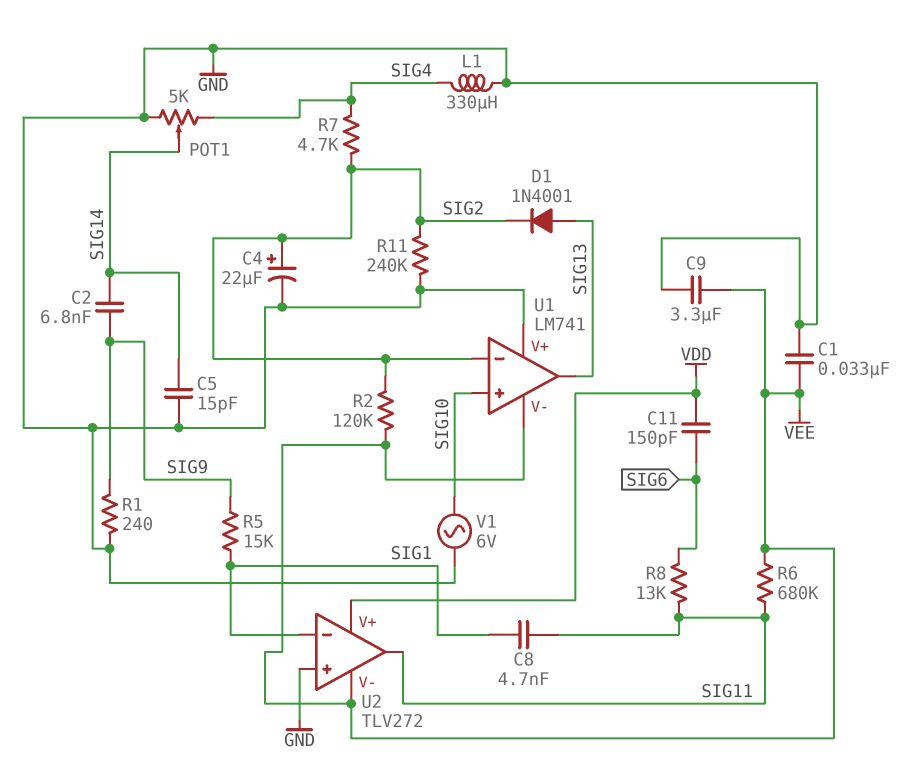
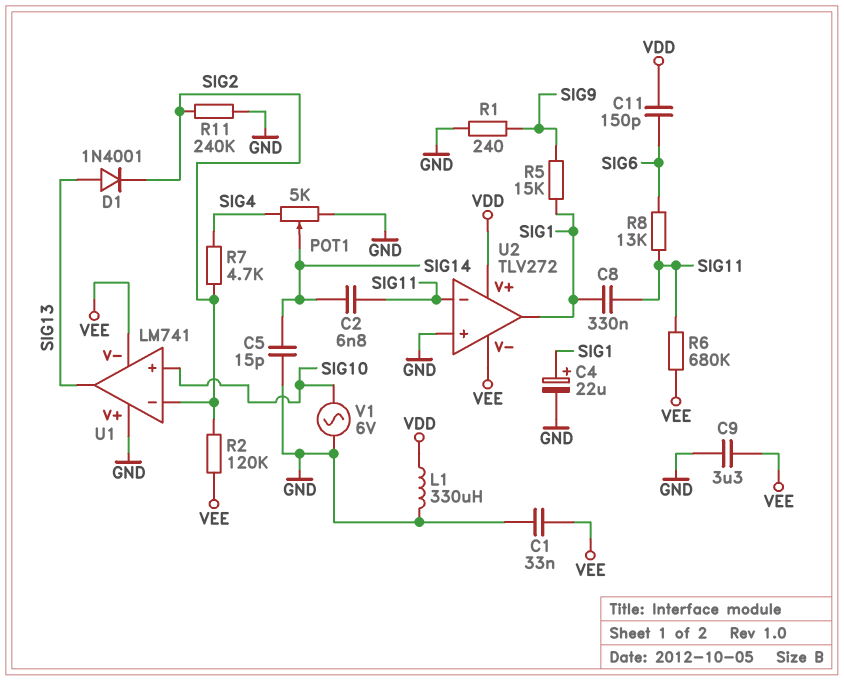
C2: 6.8nF (SIG9, SIG14) -> 6.8nF (SIG11, SIG14)
C4: 22uF (plus SIG2, minus GND) -> 22uF (plus SIG1, minus GND)
C8: 4.7nF (SIG1, SIG11) -> 330nF (SIG1, SIG11)
L1: 330uH (GND, SIG4) -> 330uH (GND, VDD)
U2 pin in-: SIG1 -> SIG11
U2 pin out: SIG11 -> SIG1

